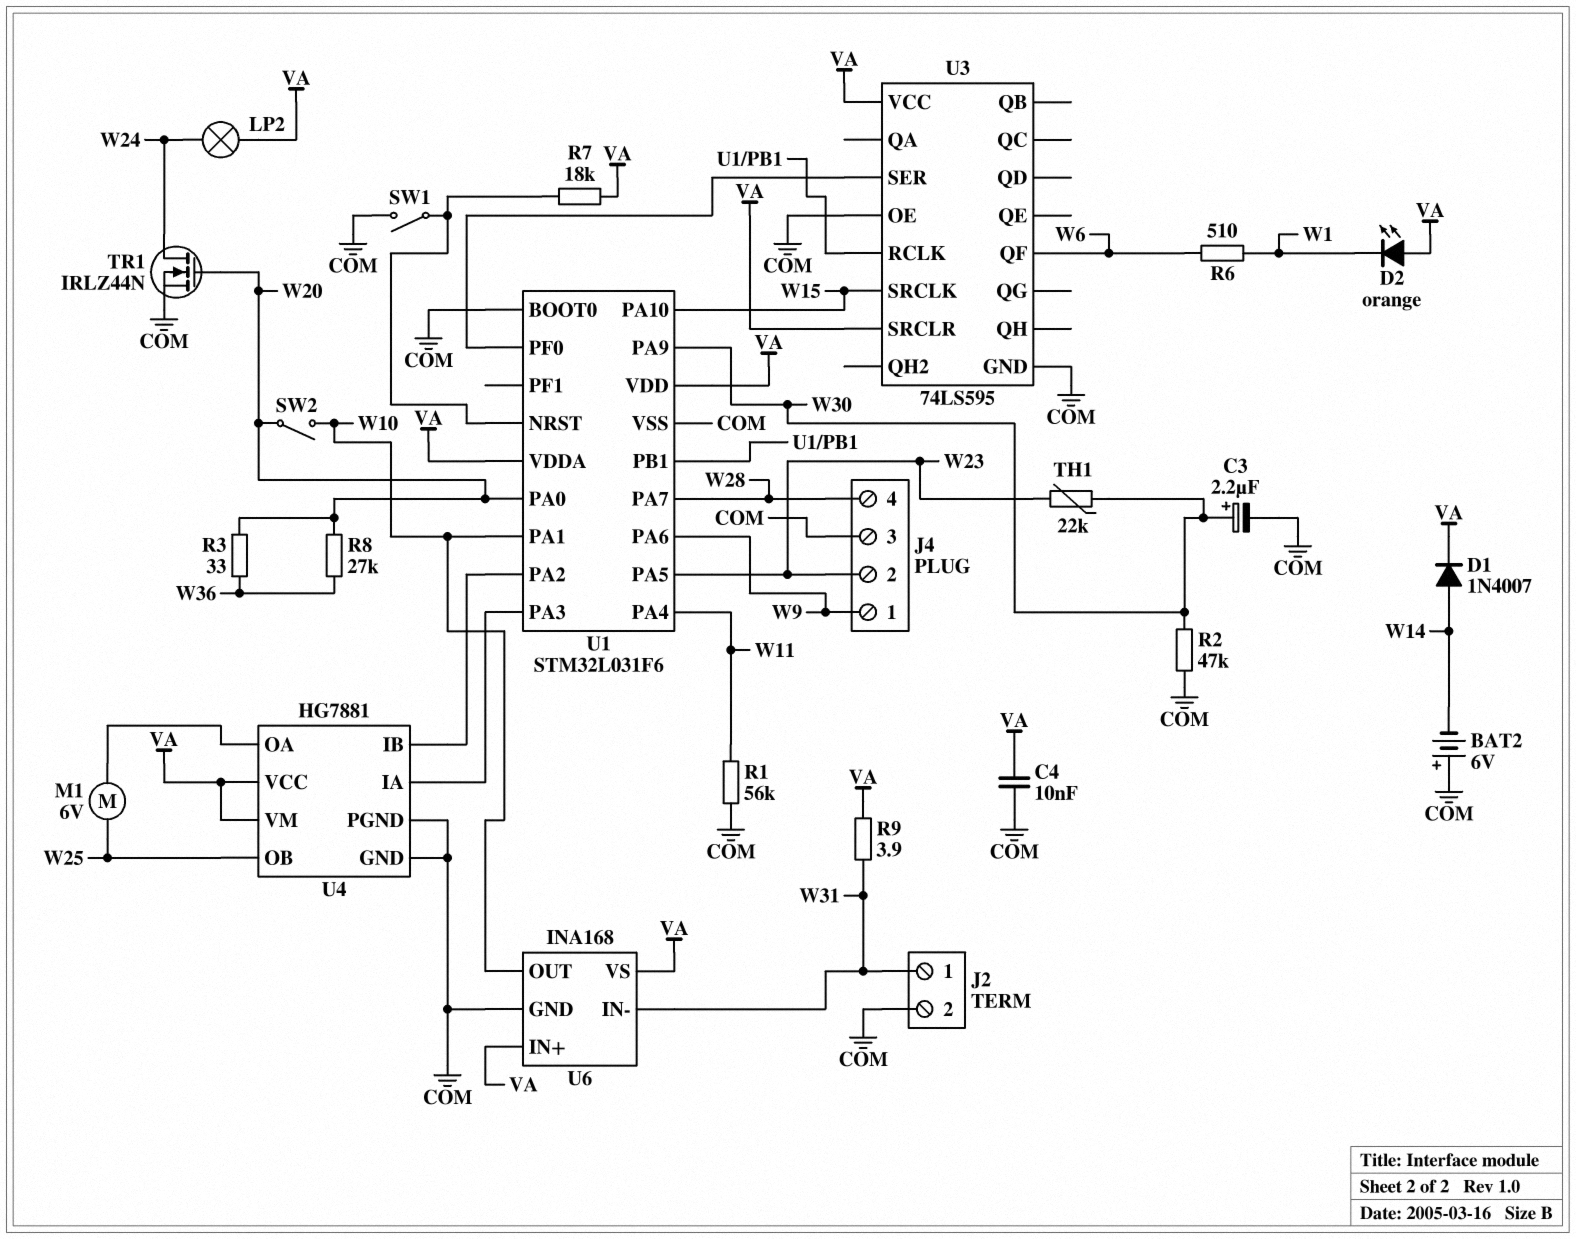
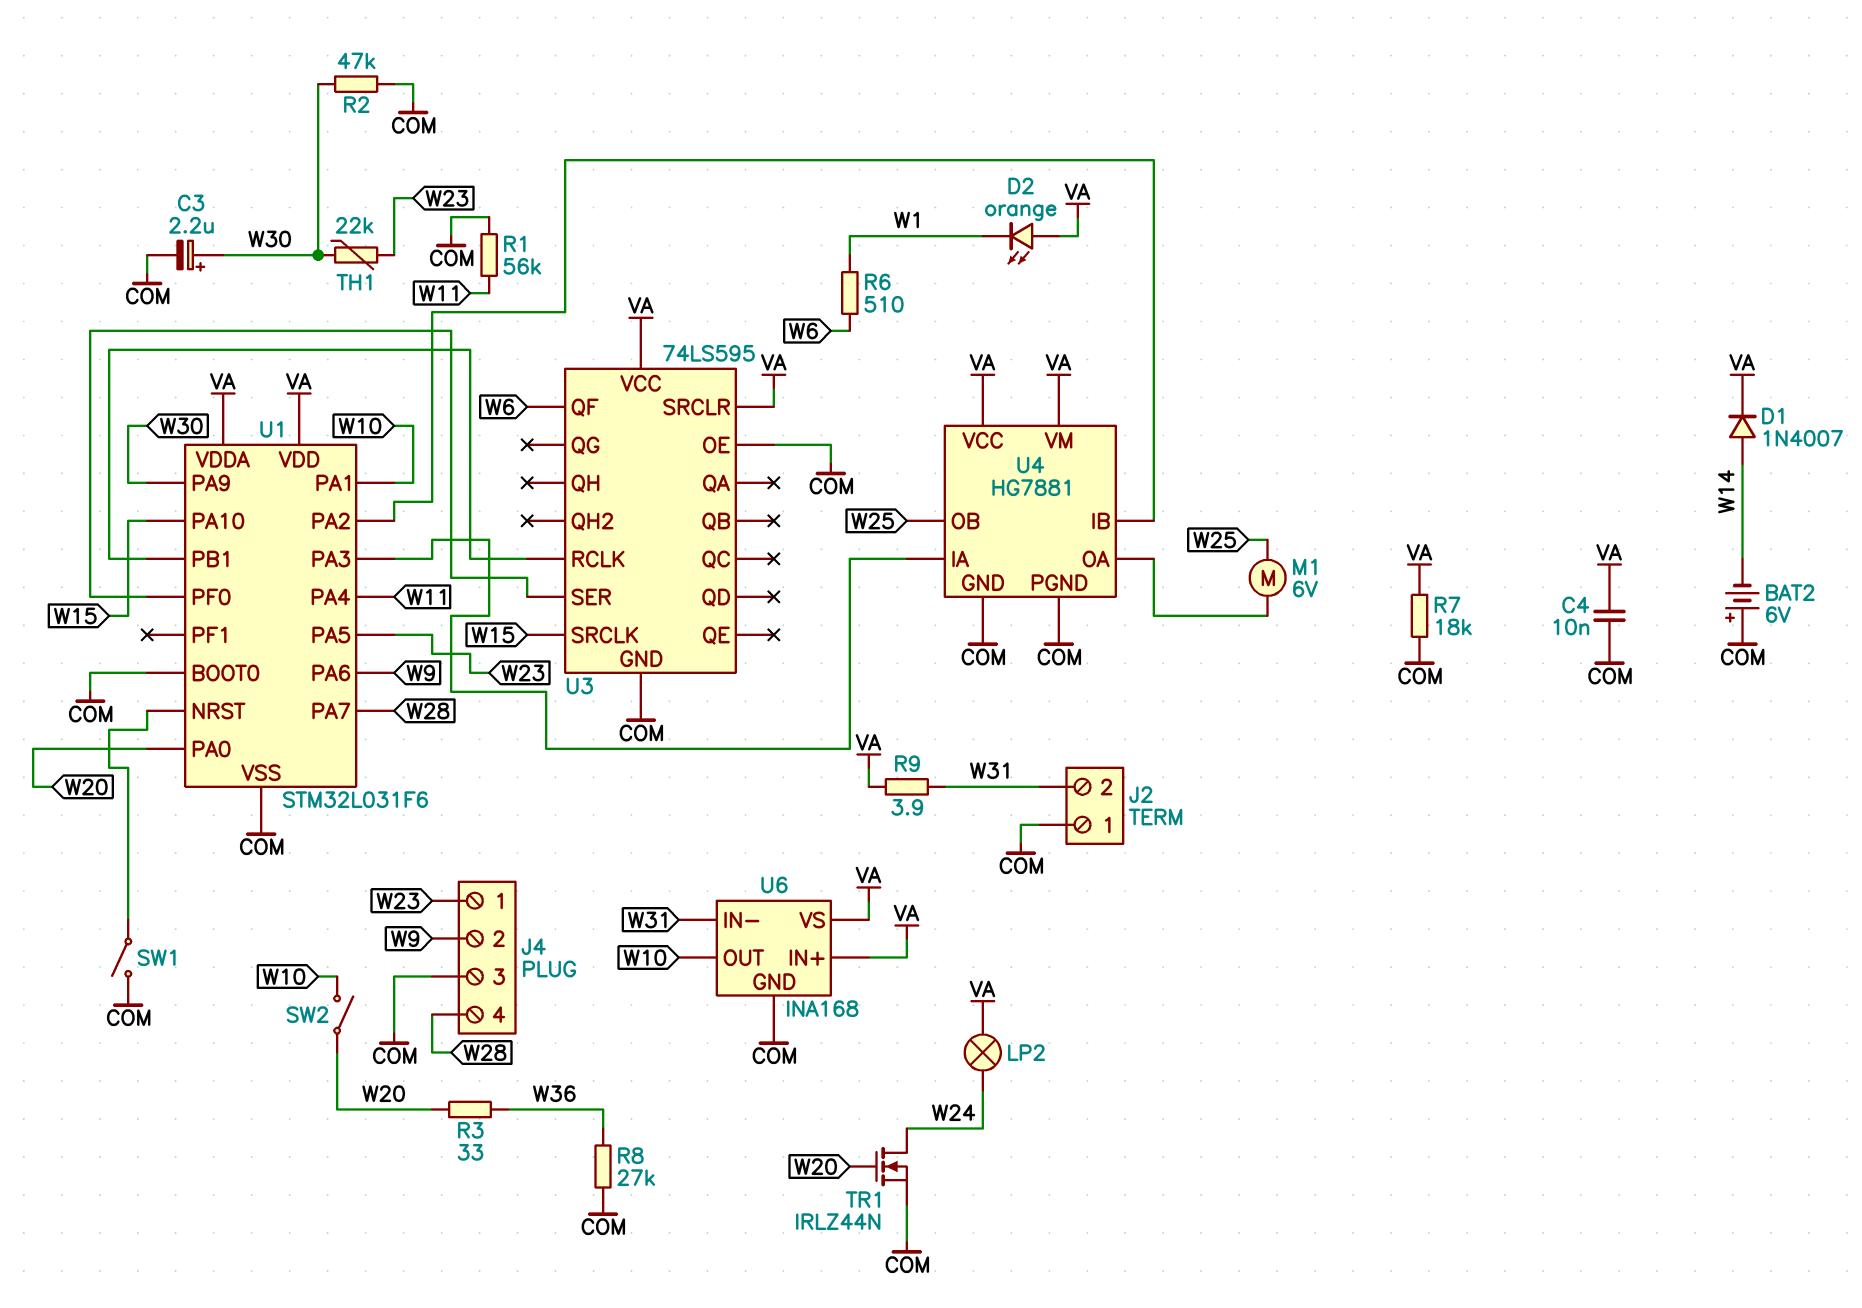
J2 pin 1: W31 -> COM
J2 pin 2: COM -> W31
J4 pin 1: W9 -> W23
J4 pin 2: W23 -> W9
R7: 18k (U1/NRST, VA) -> 18k (COM, VA)
R8: 27k (W20, W36) -> 27k (COM, W36)

